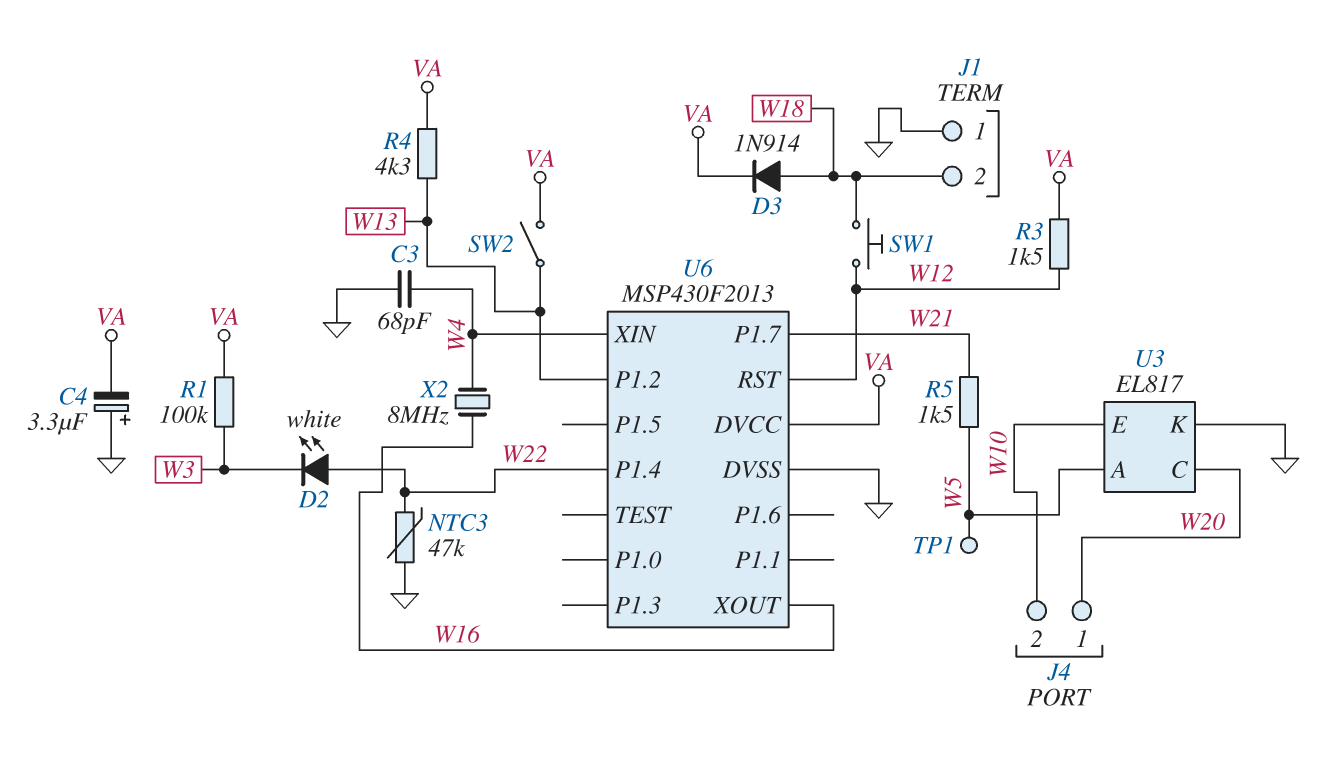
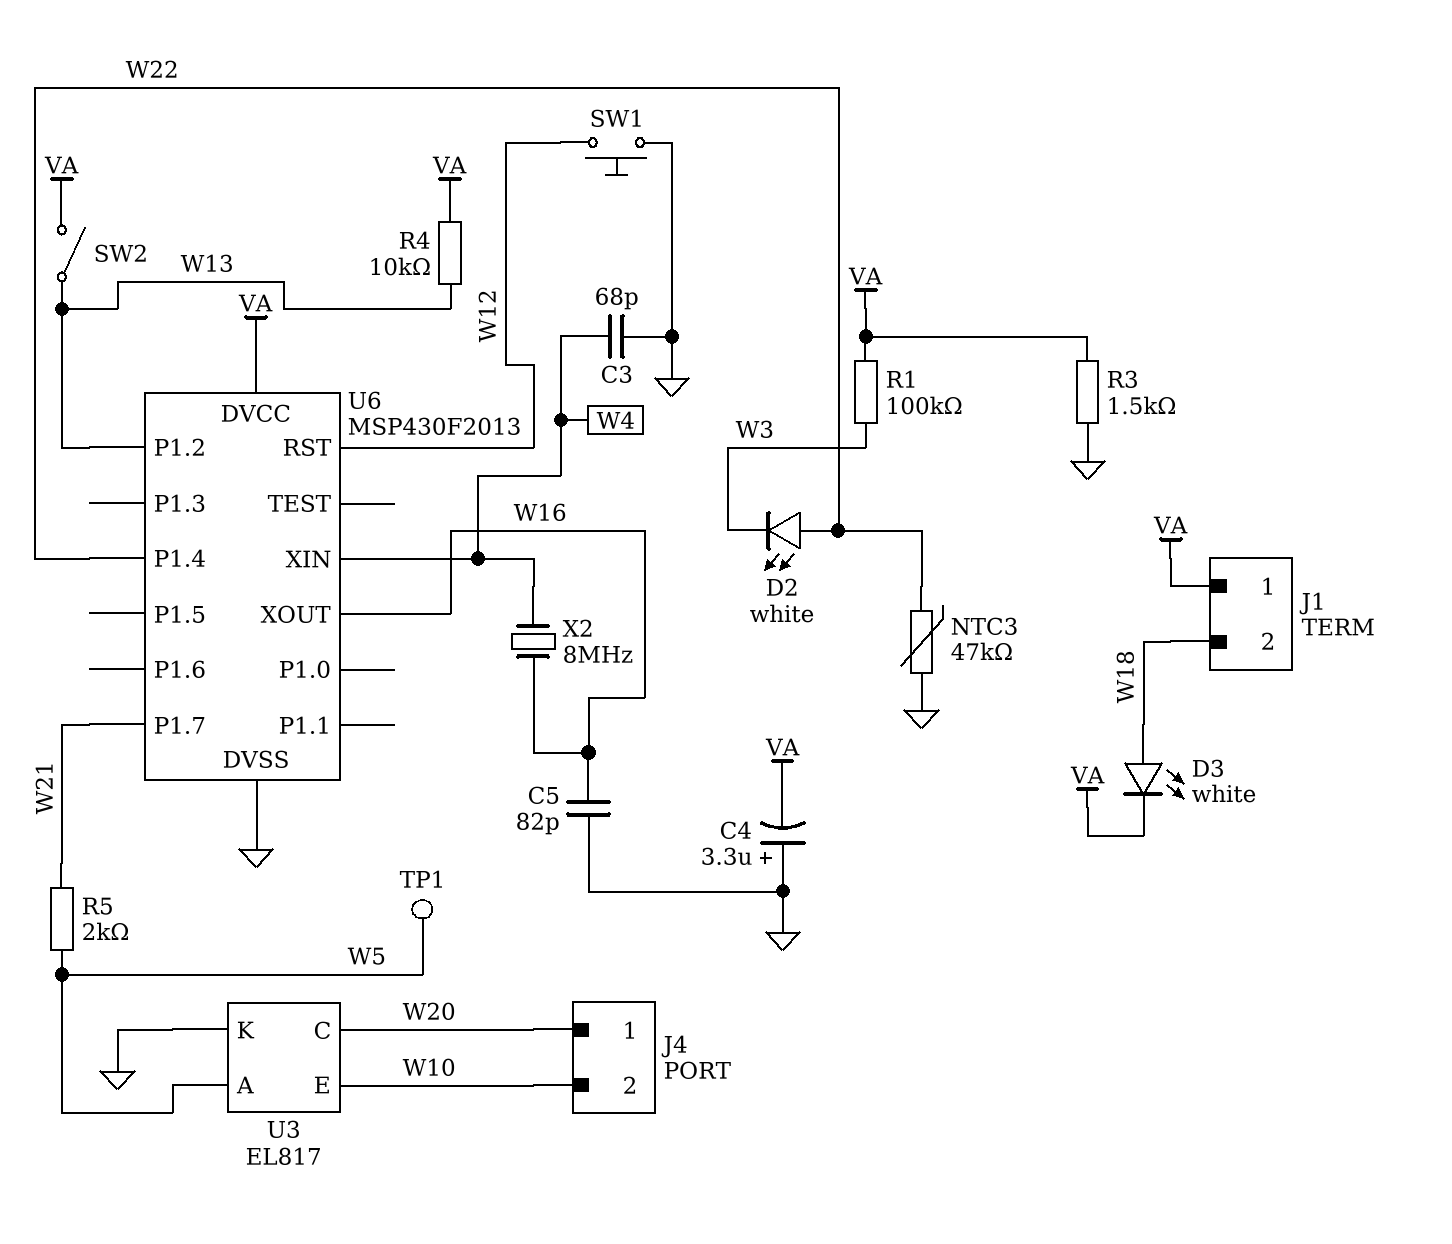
C5: none -> 82pF (GND, W16)
D3: diode 1N914 (A W18, K VA) -> LED white (A W18, K VA)
J1 pin 1: GND -> VA
R3: 1.5k (VA, W12) -> 1.5k (GND, VA)
R4: 4.3k (VA, W13) -> 10k (VA, W13)
R5: 1.5k (W5, W21) -> 2k (W5, W21)
SW1: button (W12, W18) -> button (GND, W12)

